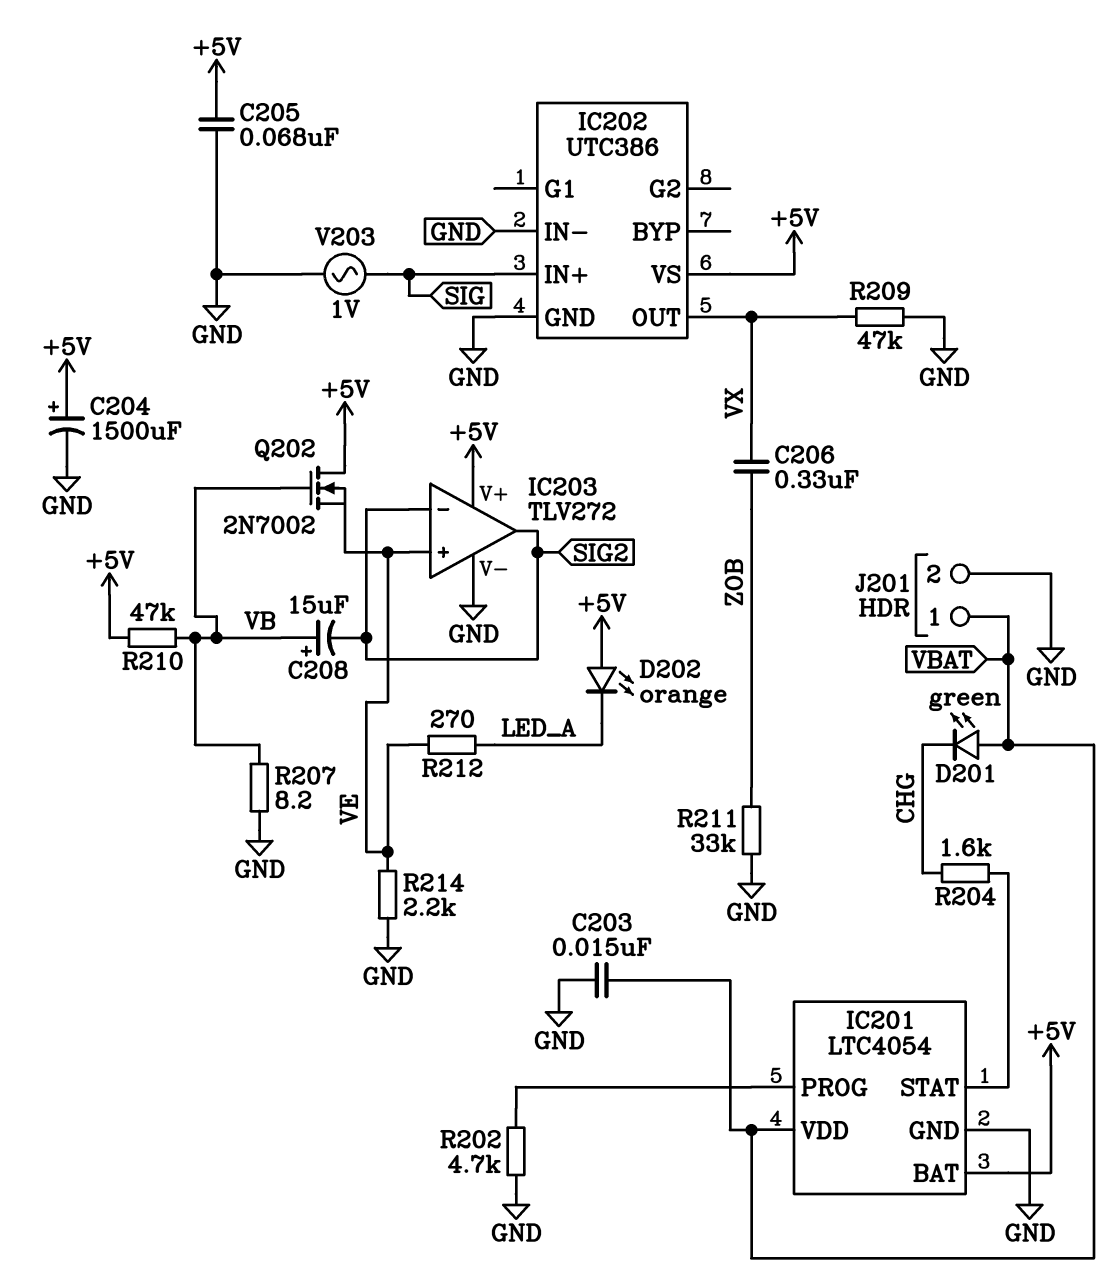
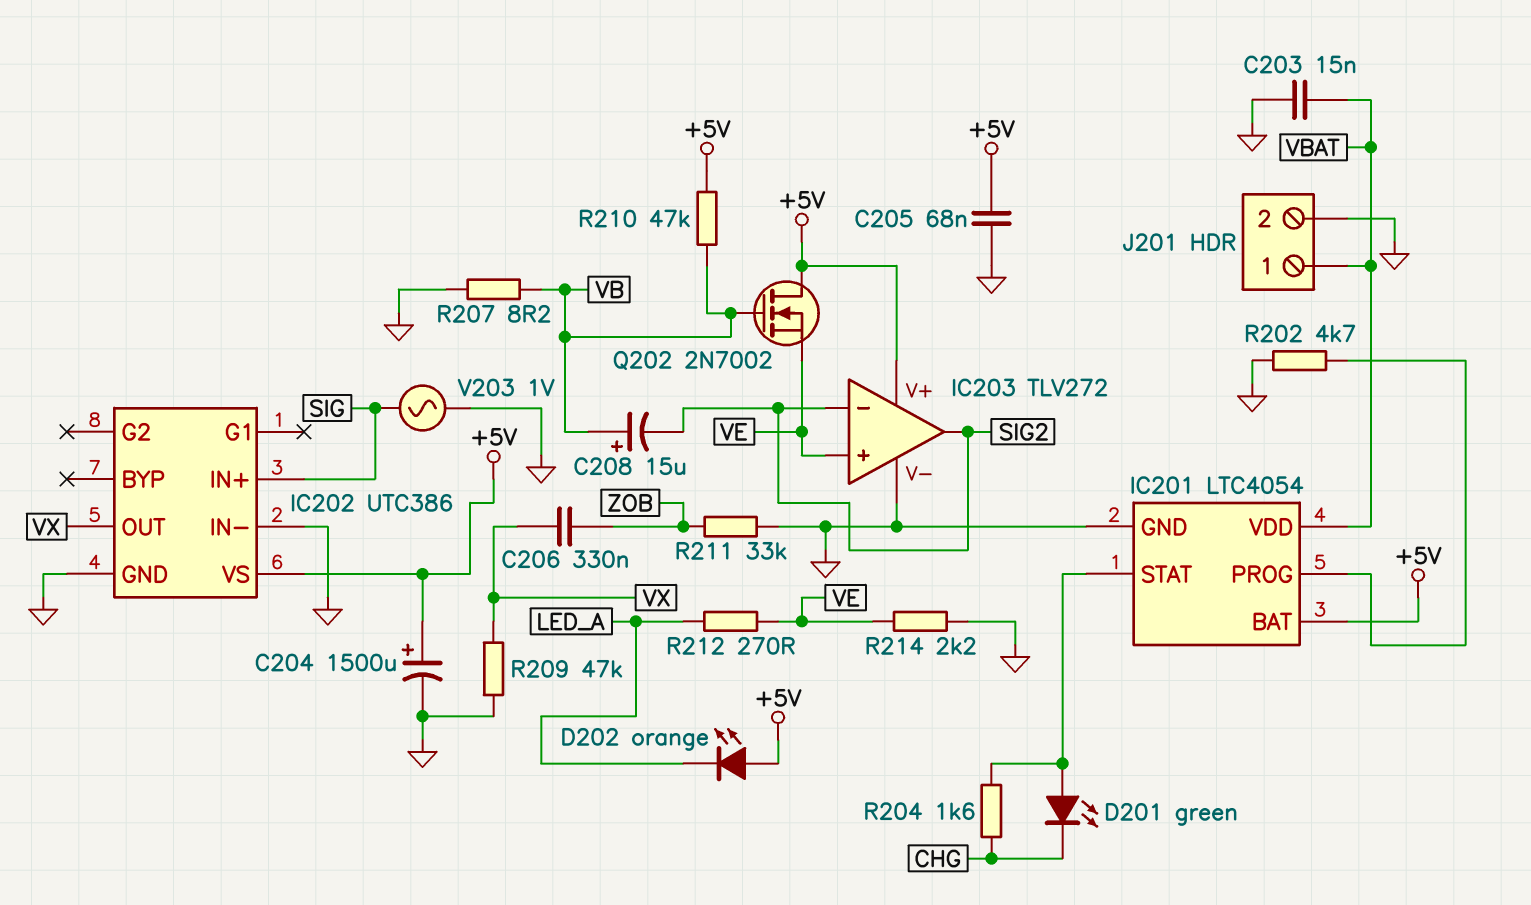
D201: LED green (A VBAT, K CHG) -> LED green (A IC201/STAT, K CHG)

